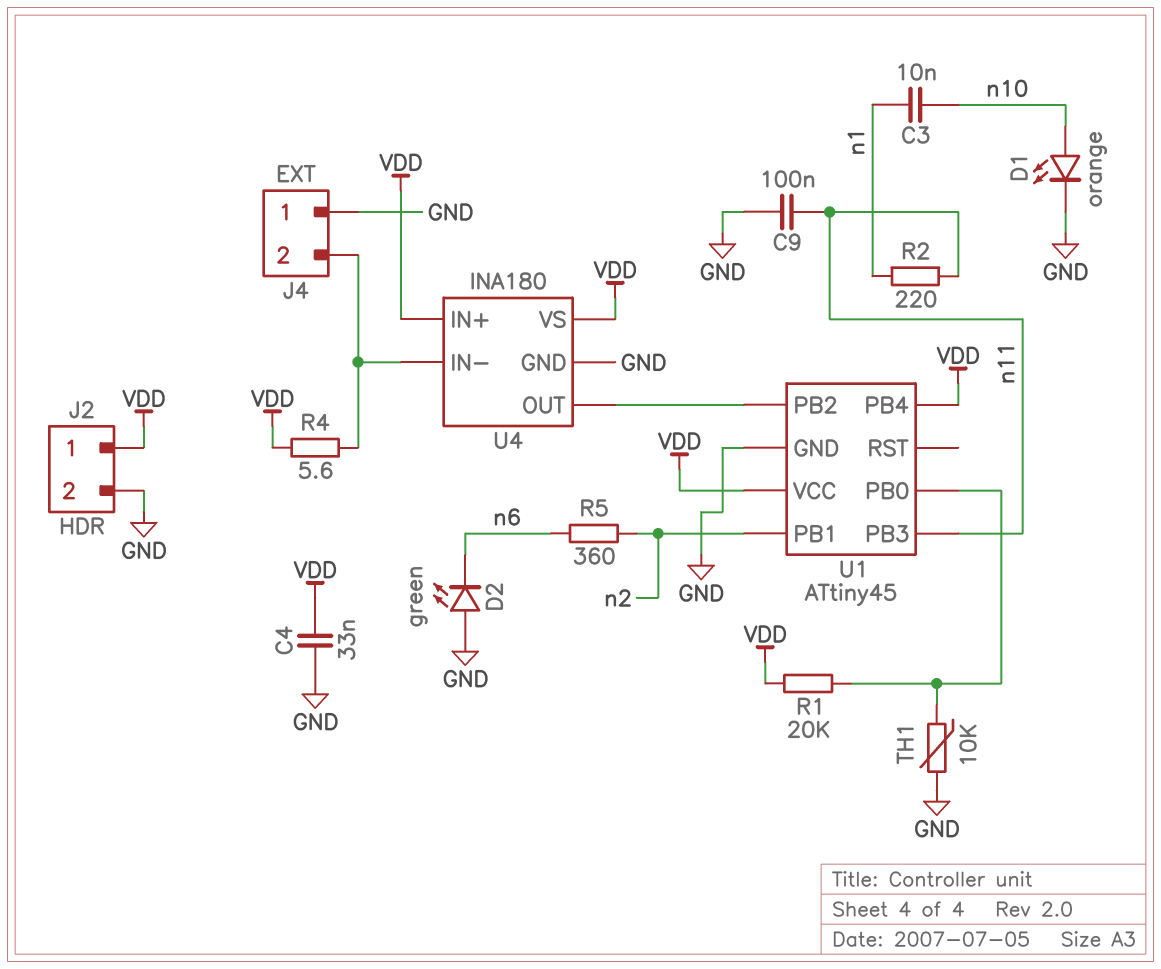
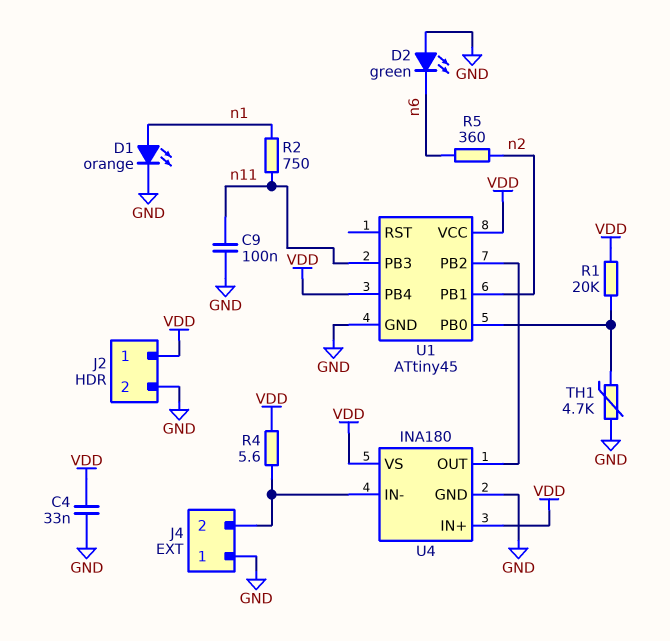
C3: 10nF (n1, n10) -> none
D1: LED orange (A n10, K GND) -> LED orange (A n1, K GND)
R2: 220 (n1, n11) -> 750 (n1, n11)
TH1: 10k (GND, U1/PB0) -> 4.7k (GND, U1/PB0)

